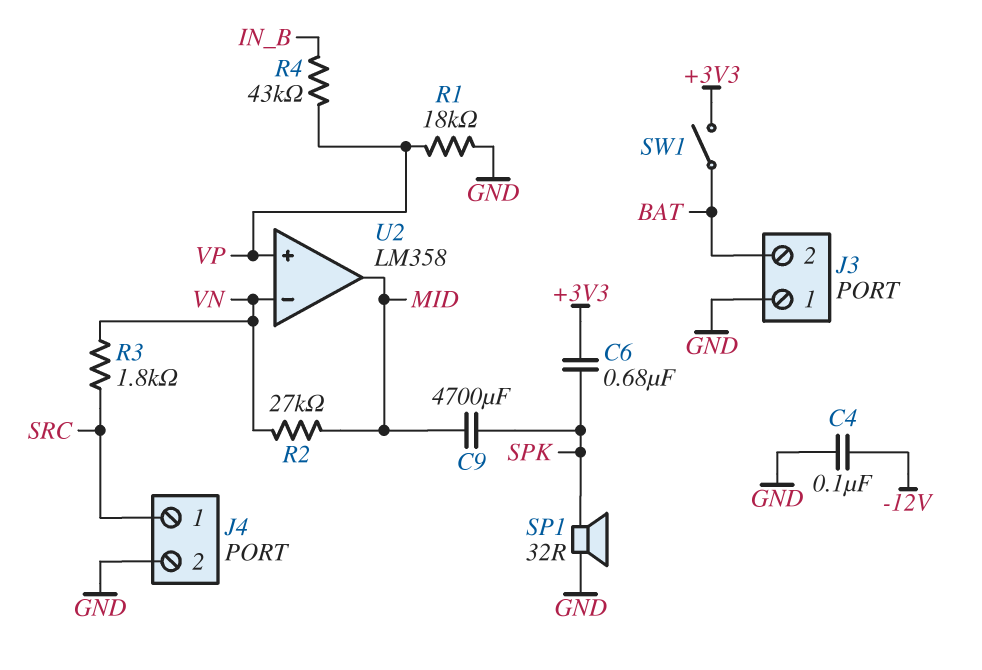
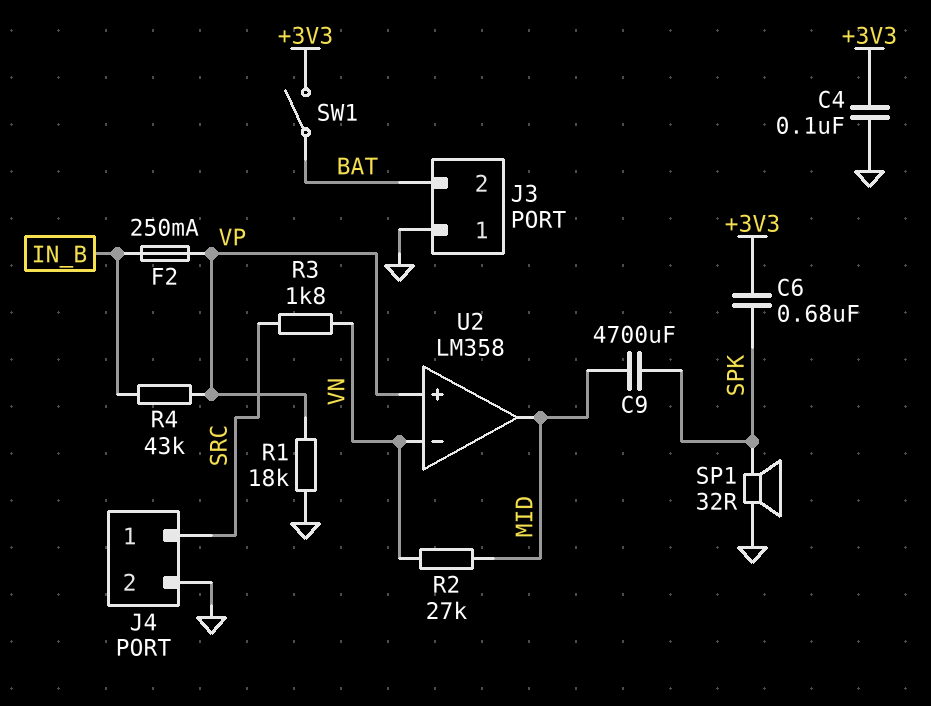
C4: 100nF (-12V, GND) -> 100nF (+3V3, GND)
F2: none -> 250mA (IN_B, VP)

